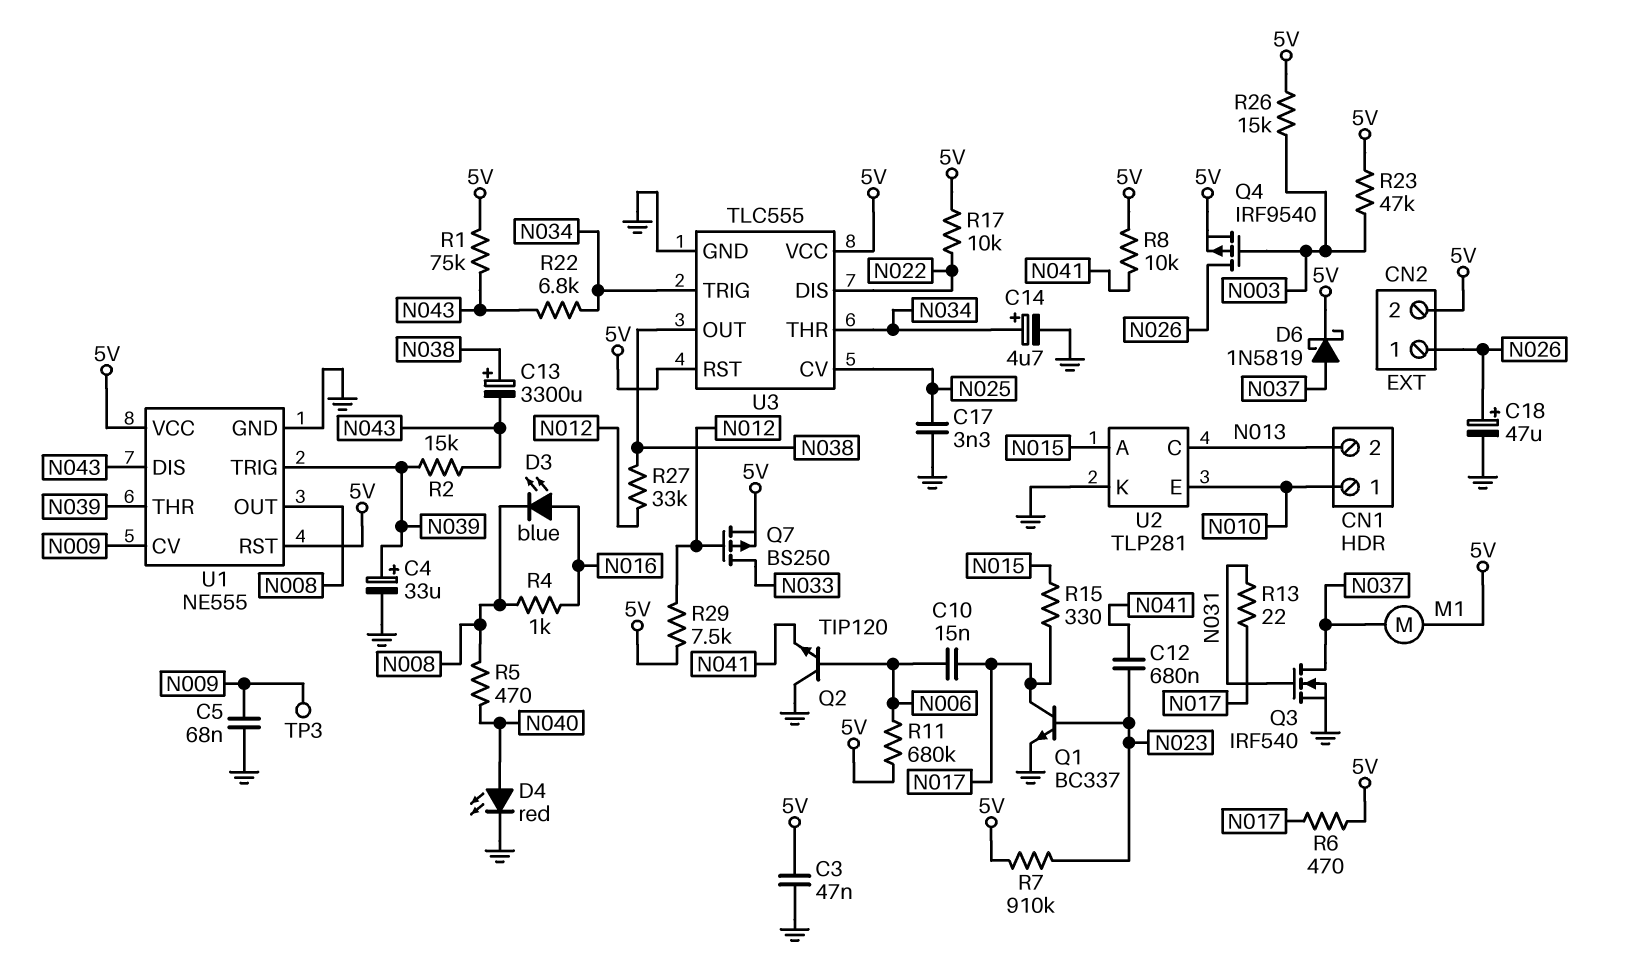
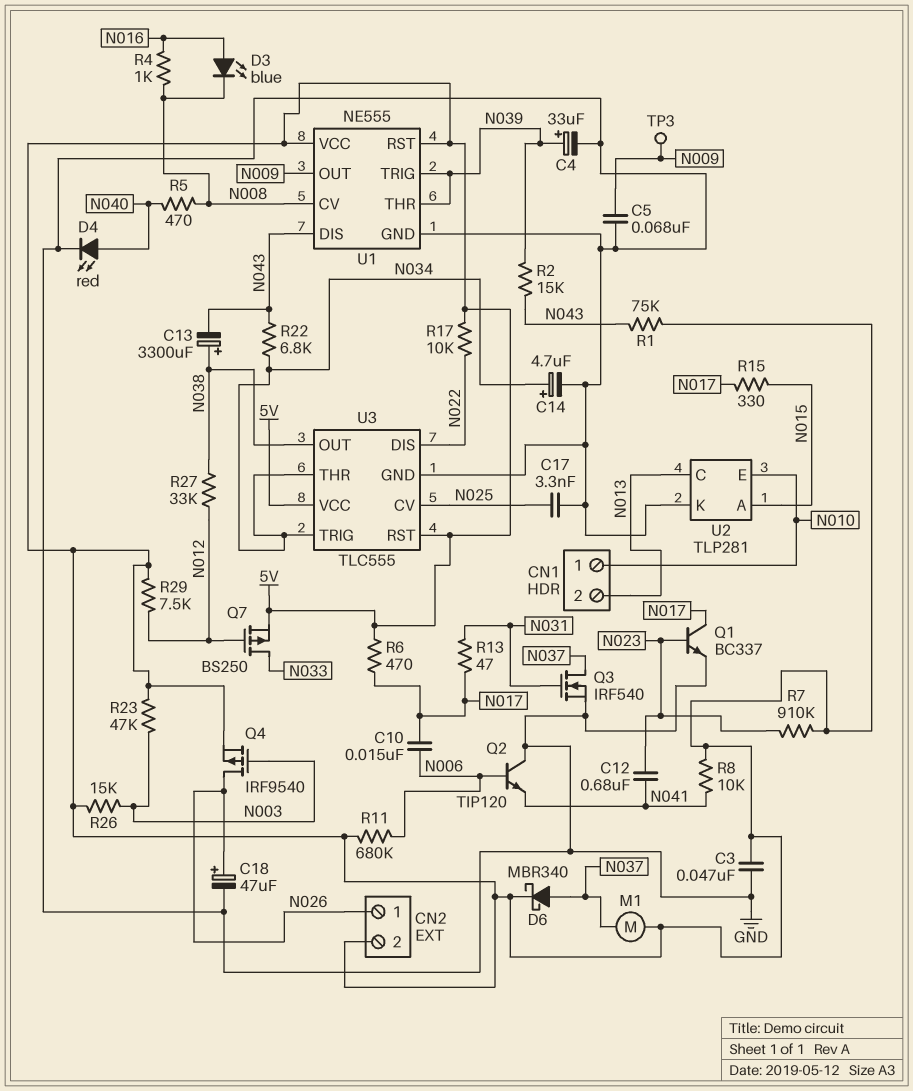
D6: schottky 1N5819 (A N037, K 5V) -> schottky MBR340 (A N037, K 5V)
R13: 22 (N017, N031) -> 47 (N017, N031)
U1 pin CV: N009 -> N008
U1 pin OUT: N008 -> N009

